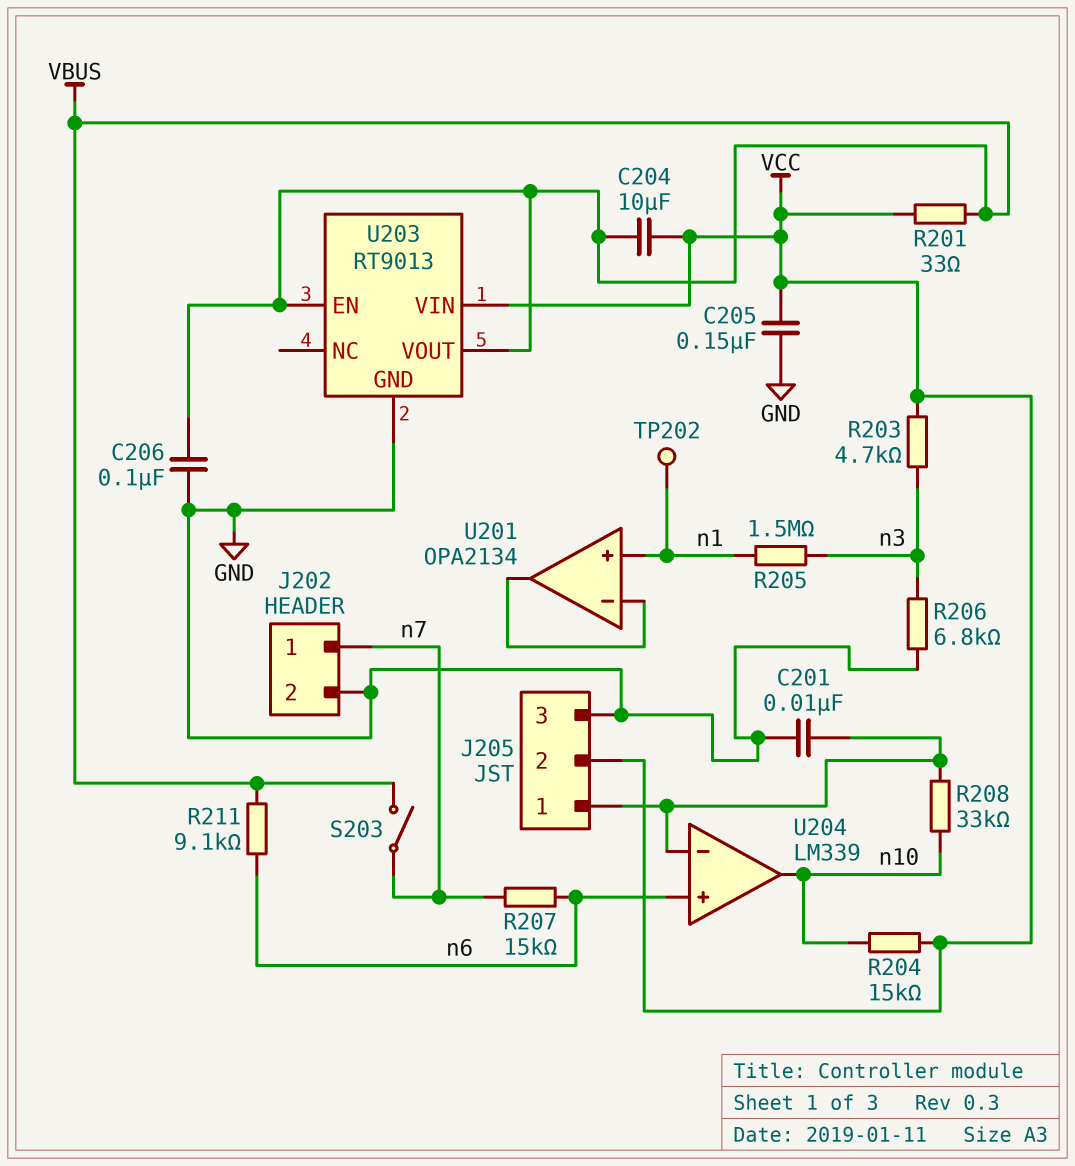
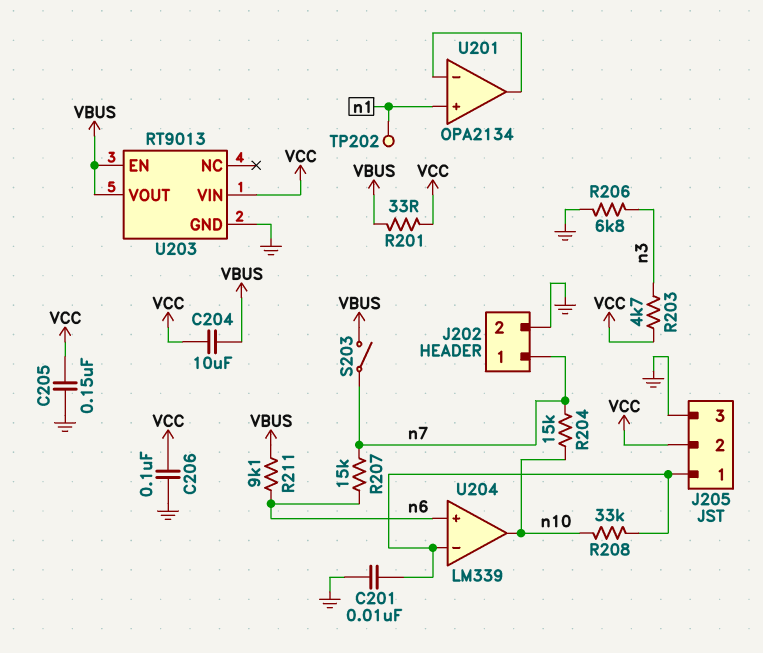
C206: 100nF (GND, VBUS) -> 100nF (GND, VCC)
R204: 15k (VCC, n10) -> 15k (n7, n10)
R205: 1.5M (n1, n3) -> none

